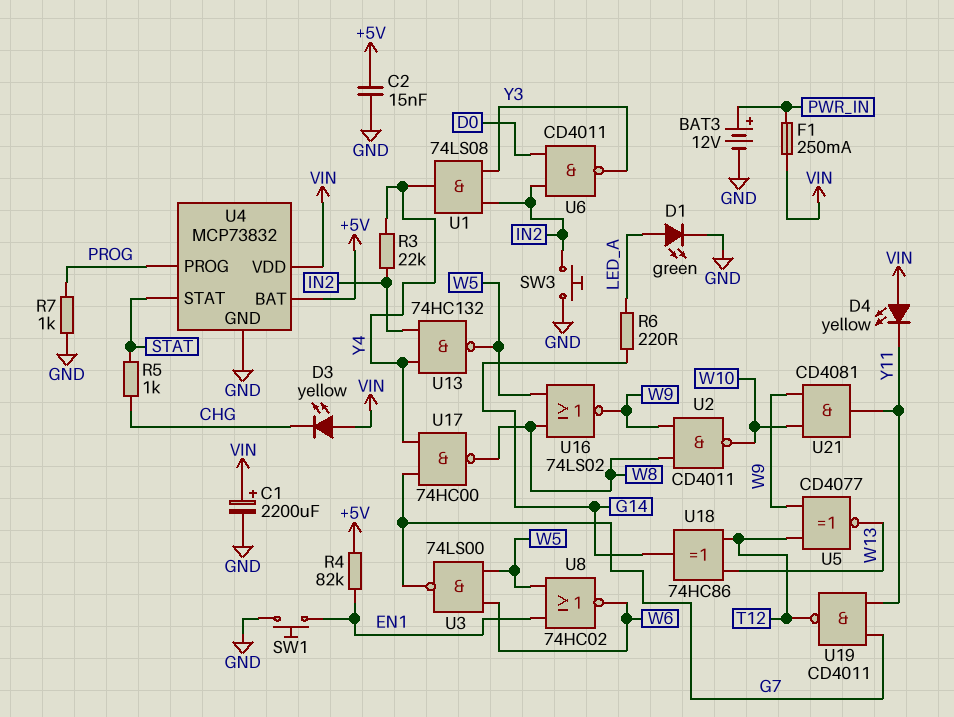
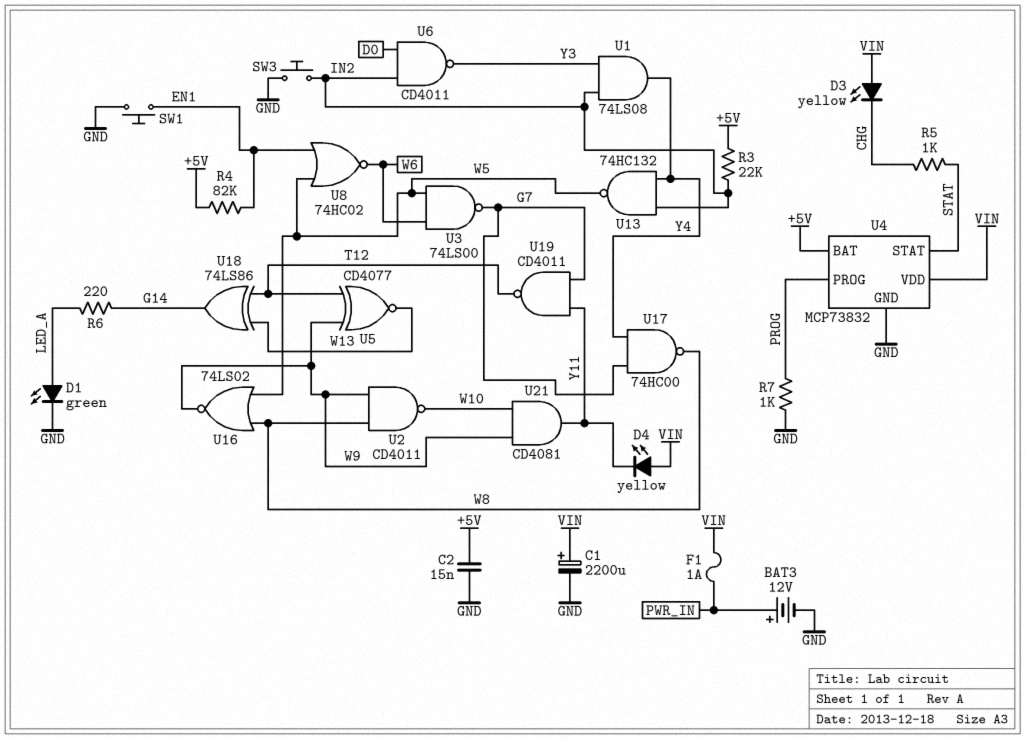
F1: 250mA (PWR_IN, VIN) -> 1A (PWR_IN, VIN)
R3: 22k (IN2, Y4) -> 22k (+5V, IN2)
U18: XOR 74HC86 (in T12, in W13, out G14) -> XOR 74LS86 (in T12, in W13, out G14)

